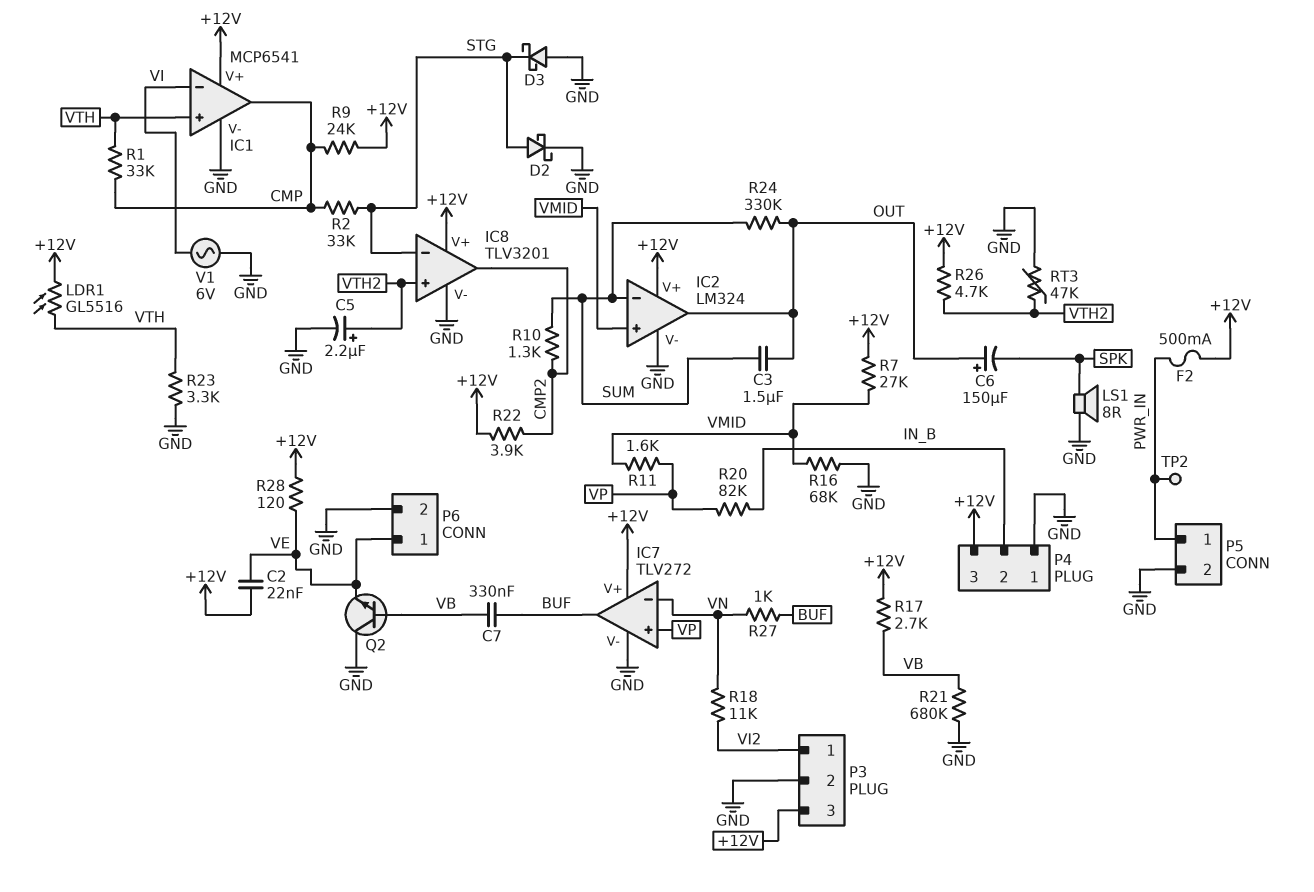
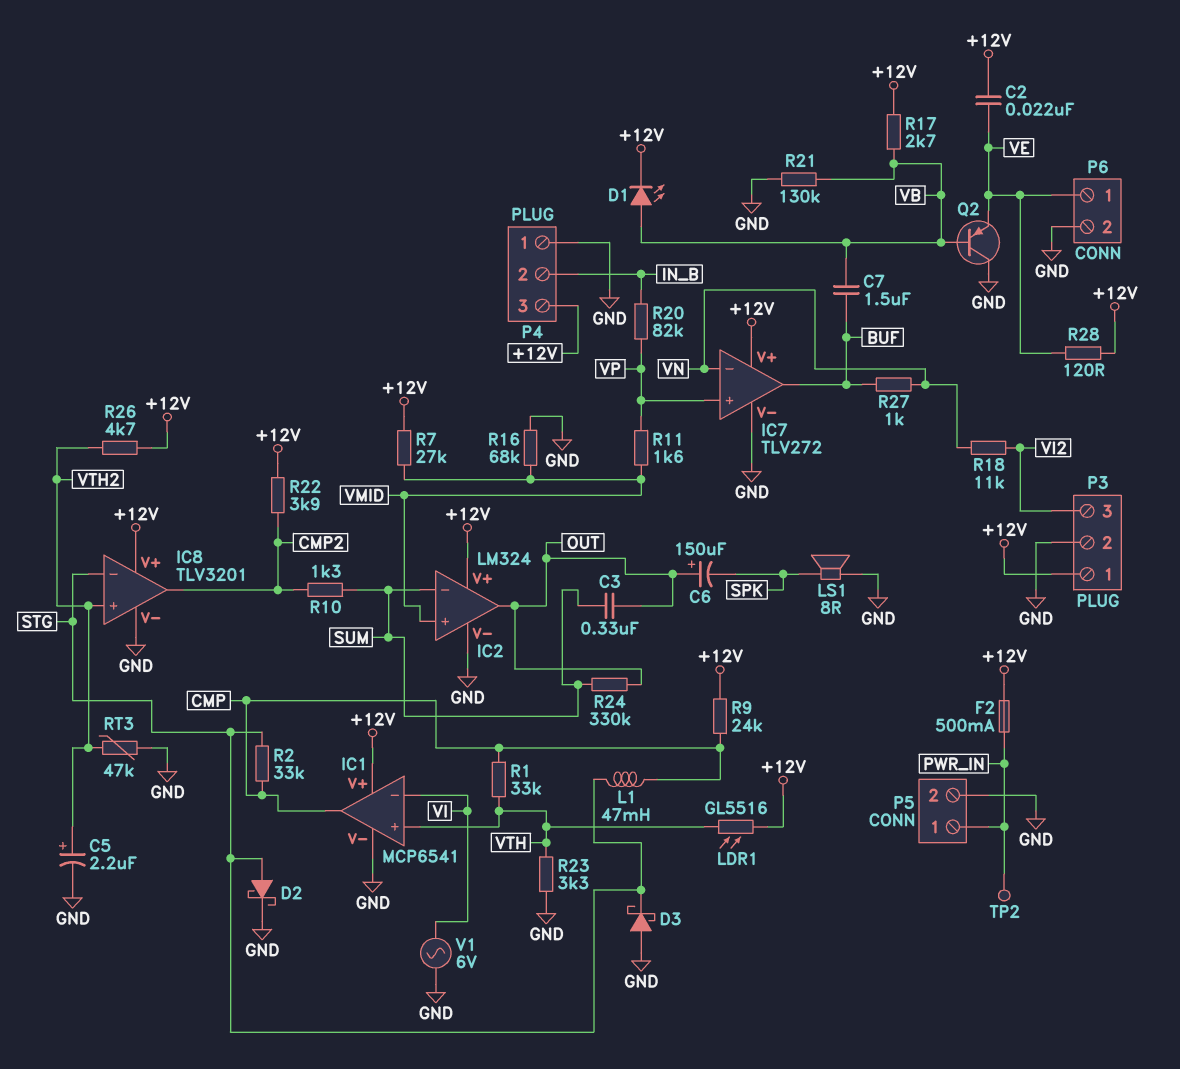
C3: 1.5uF (OUT, SUM) -> 330nF (OUT, SUM)
C7: 330nF (BUF, VB) -> 1.5uF (BUF, VB)
D1: none -> LED (A VB, K +12V)
L1: none -> 47mH (CMP, STG)
P3 pin 1: VI2 -> +12V
P3 pin 3: +12V -> VI2
Q2: NPN (B VB, C GND, E VE) -> PNP (B VB, C GND, E VE)
R21: 680k (GND, VB) -> 130k (GND, VB)

